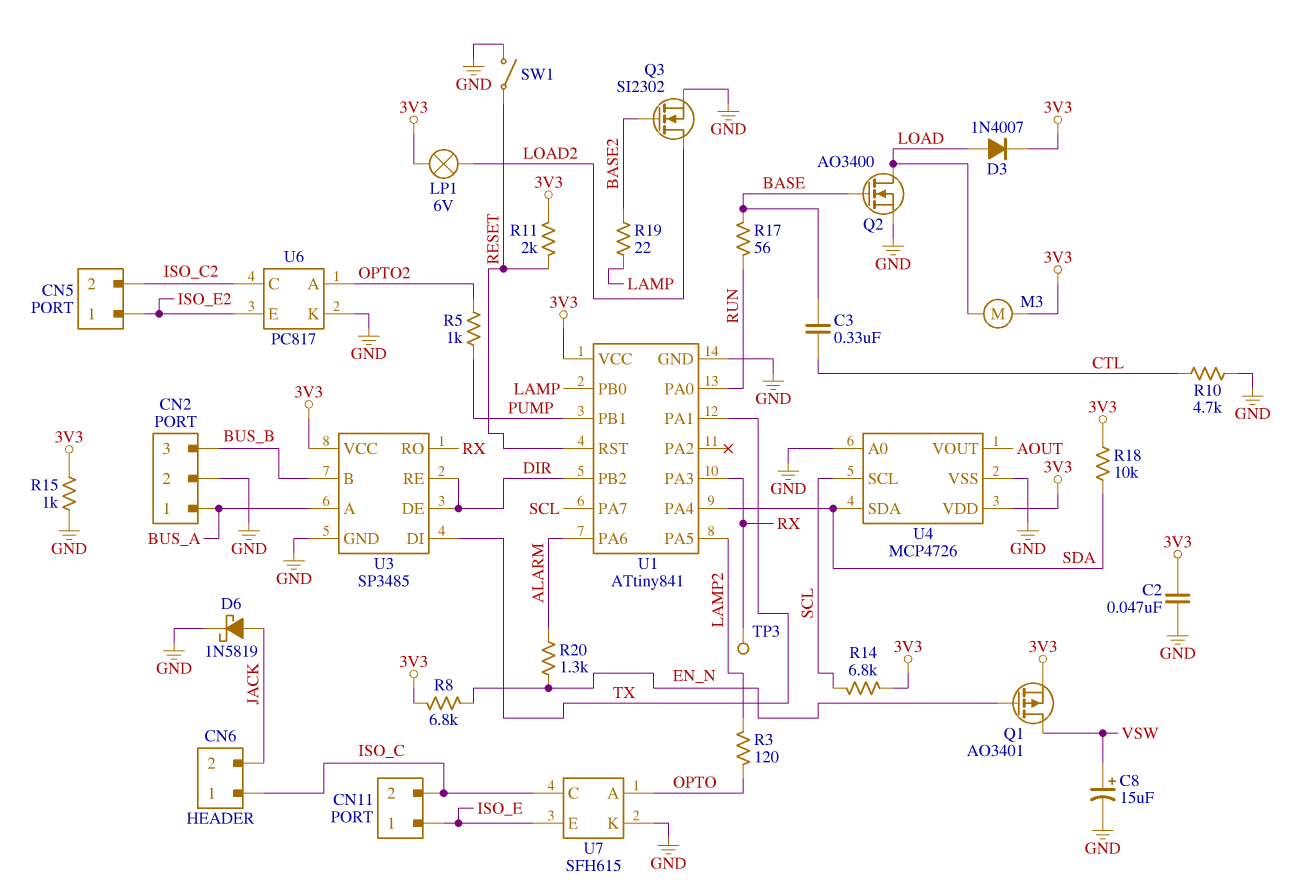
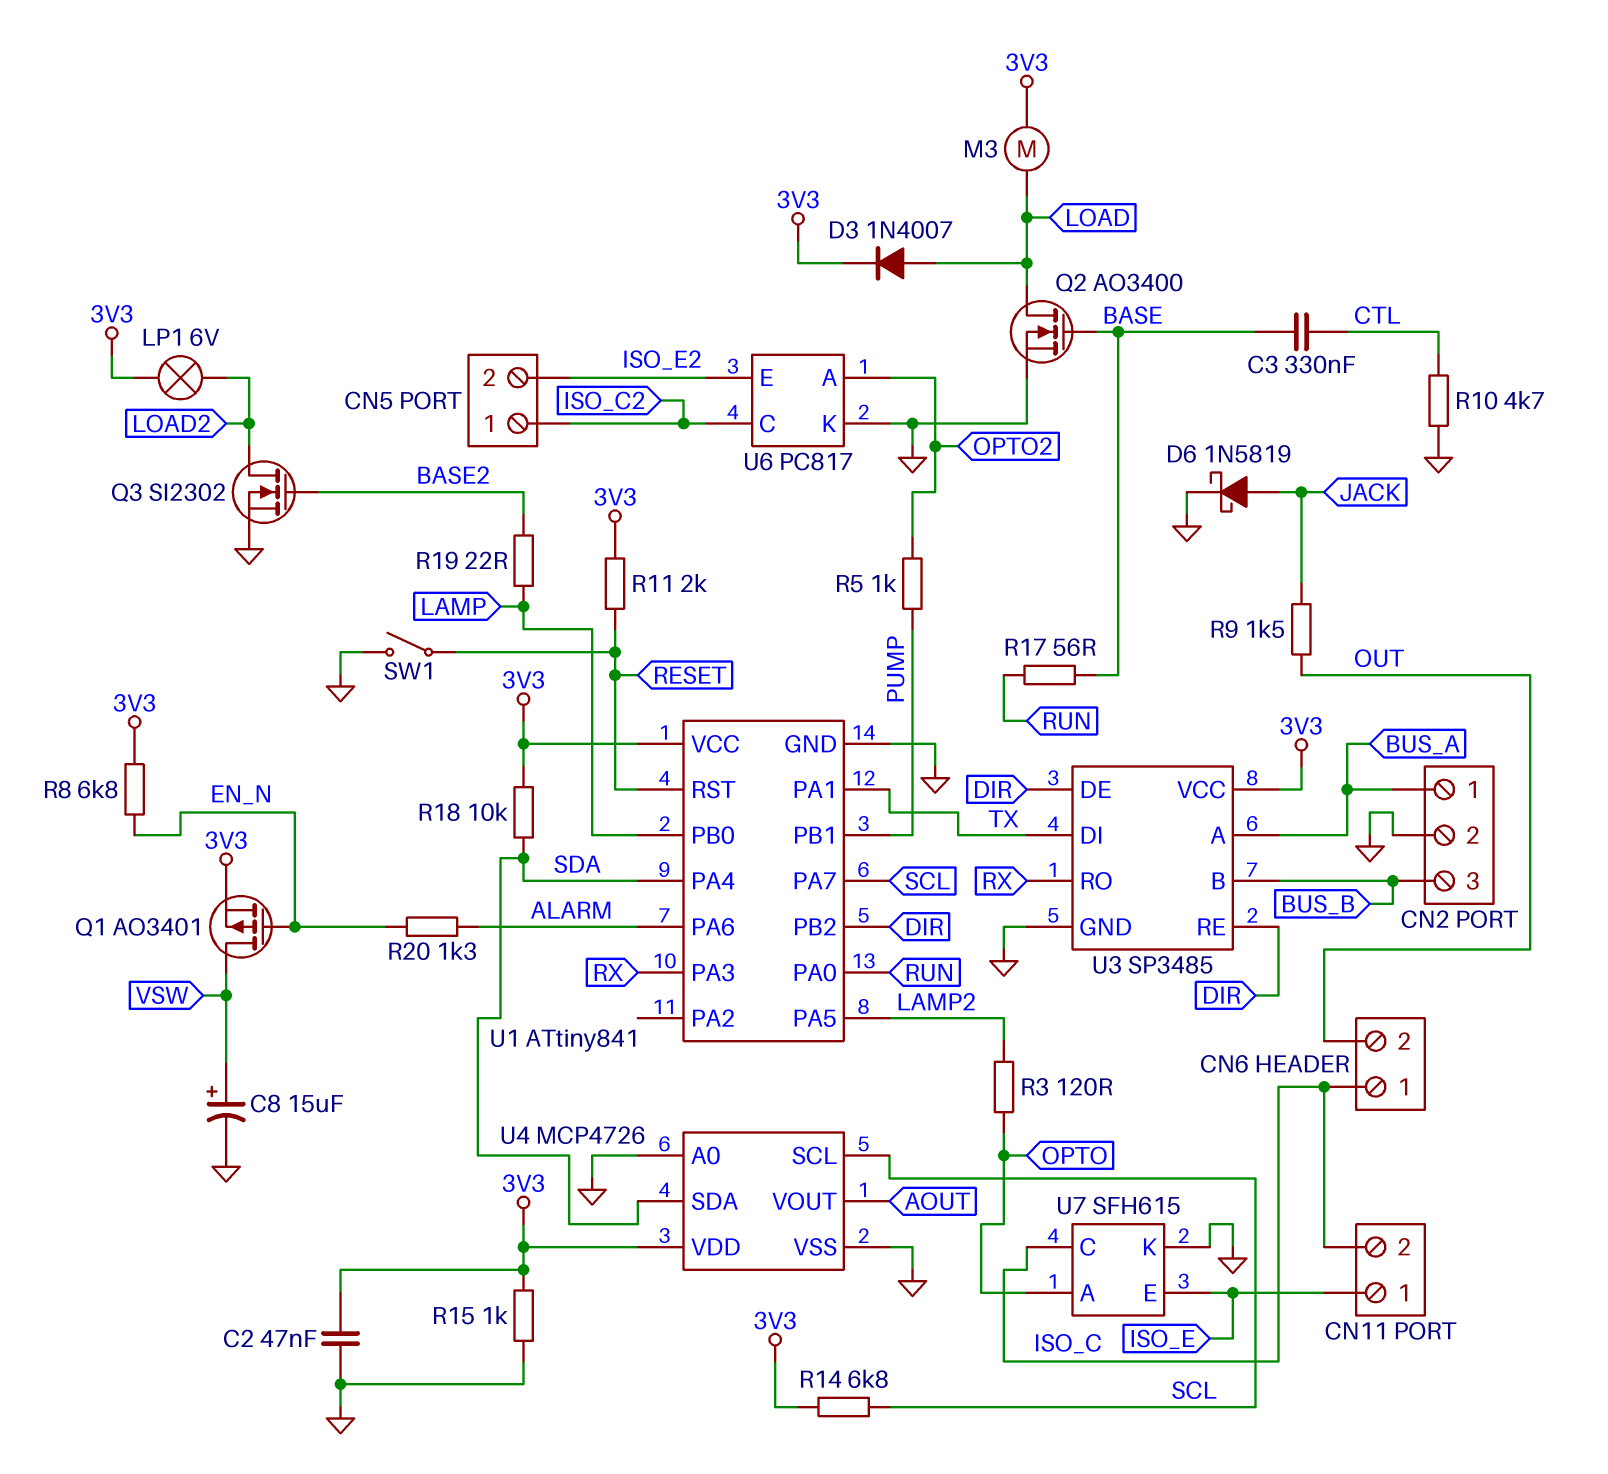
CN5 pin 1: ISO_E2 -> ISO_C2
CN5 pin 2: ISO_C2 -> ISO_E2
CN6 pin 2: JACK -> OUT
R9: none -> 1.5k (JACK, OUT)
TP3: test point (RX) -> none

